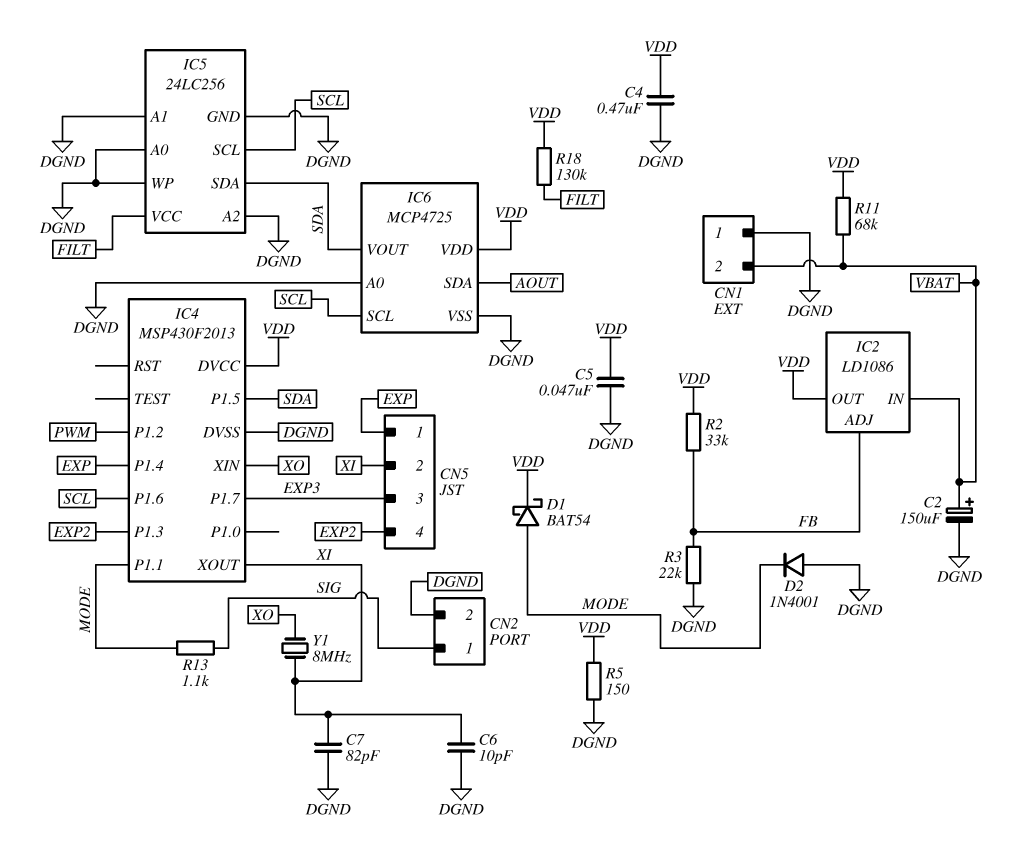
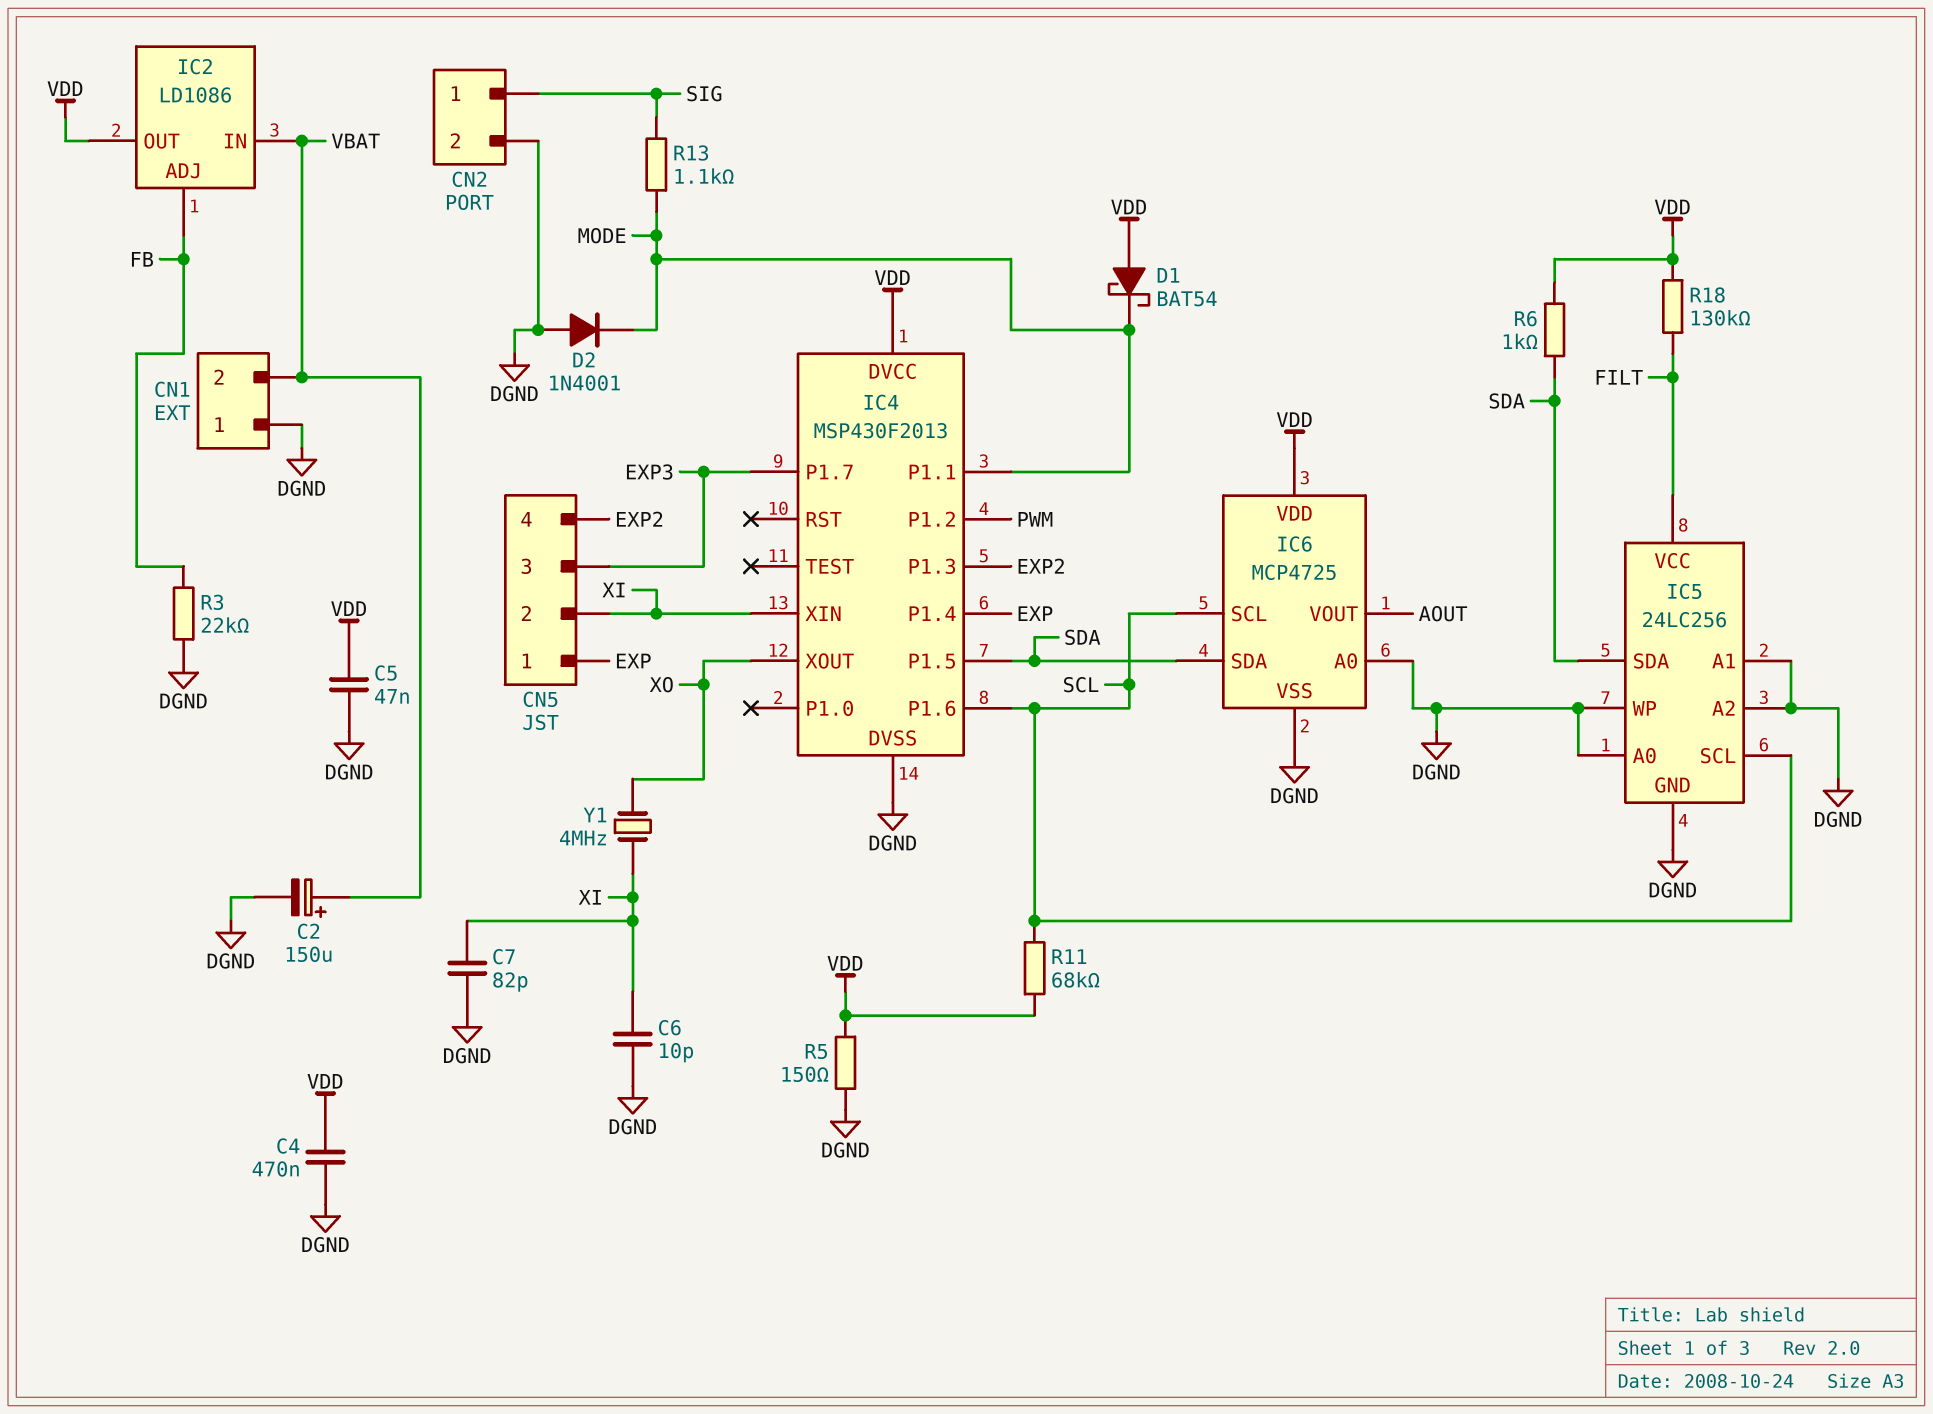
D1: schottky BAT54 (A MODE, K VDD) -> schottky BAT54 (A VDD, K MODE)
IC4 pin XIN: XO -> XI
IC4 pin XOUT: XI -> XO
IC6 pin SDA: AOUT -> SDA
IC6 pin VOUT: SDA -> AOUT
R2: 33k (FB, VDD) -> none
R6: none -> 1k (SDA, VDD)
R11: 68k (VBAT, VDD) -> 68k (SCL, VDD)
Y1: 8MHz (XI, XO) -> 4MHz (XI, XO)

